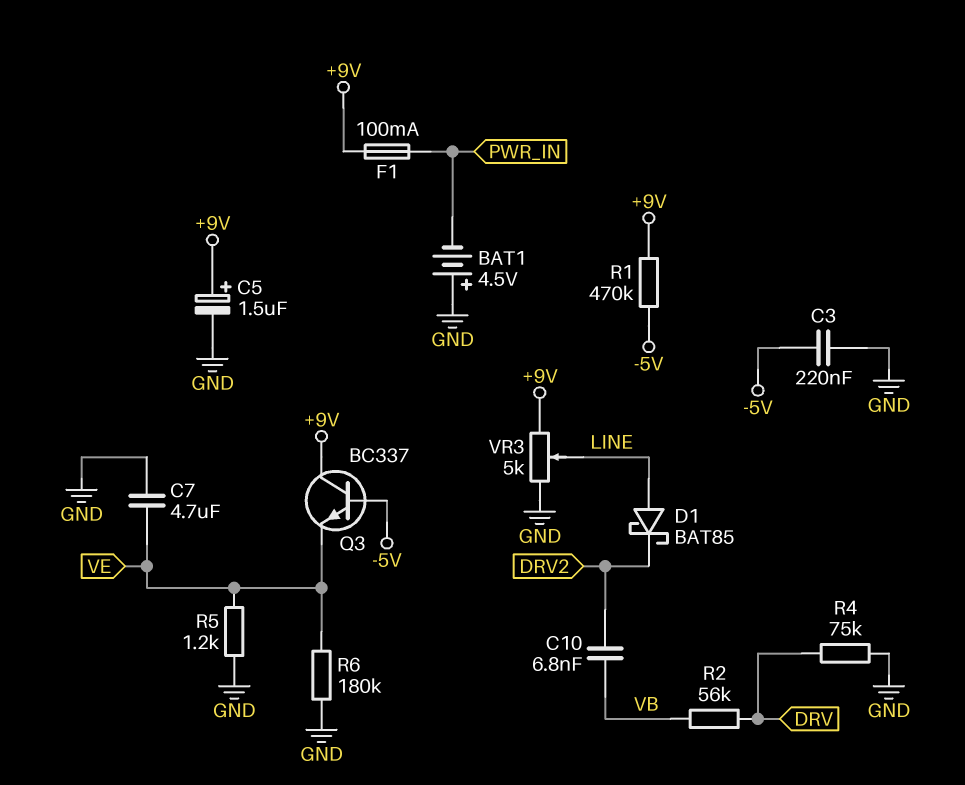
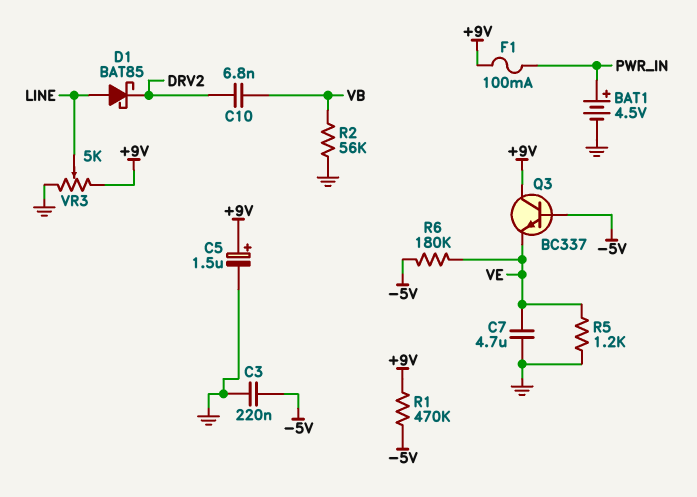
BAT1: 4.5V (plus GND, minus PWR_IN) -> 4.5V (plus PWR_IN, minus GND)
R2: 56k (DRV, VB) -> 56k (GND, VB)
R4: 75k (DRV, GND) -> none
R6: 180k (GND, VE) -> 180k (-5V, VE)

